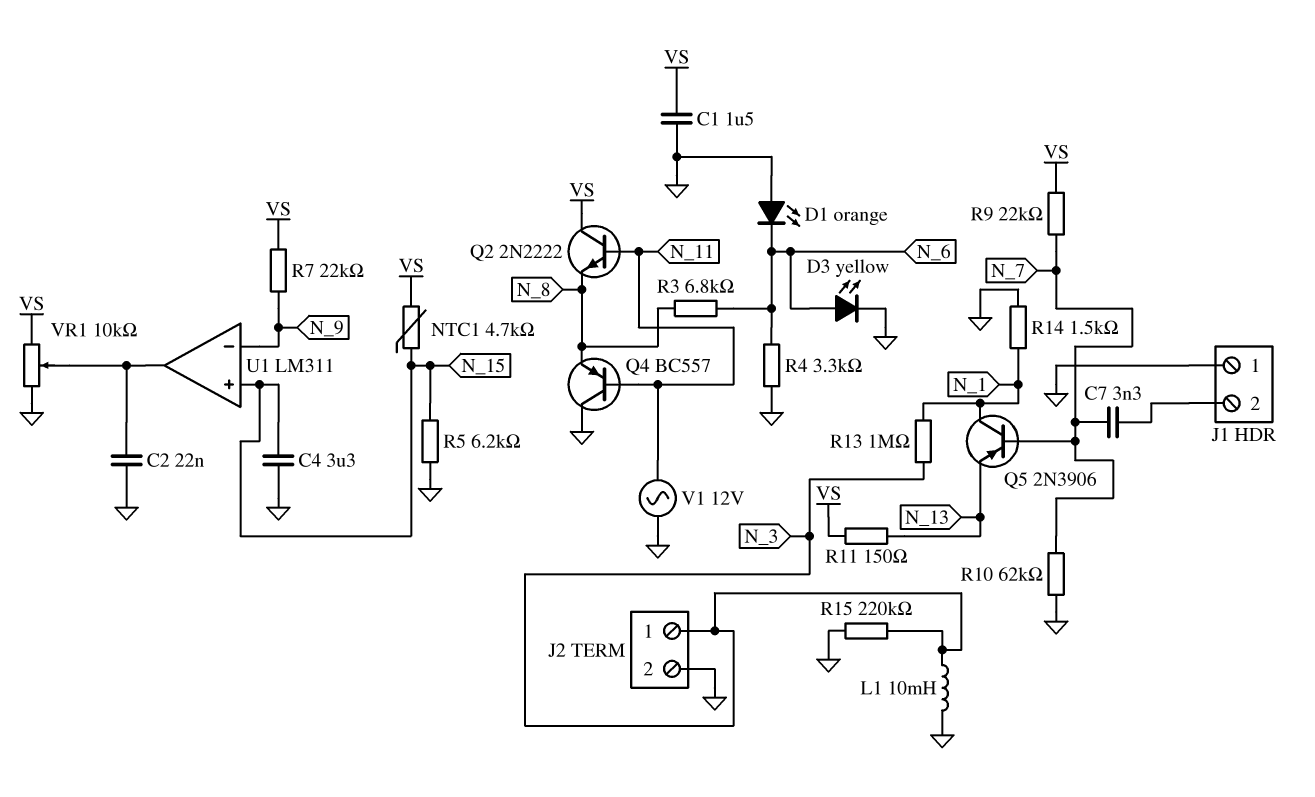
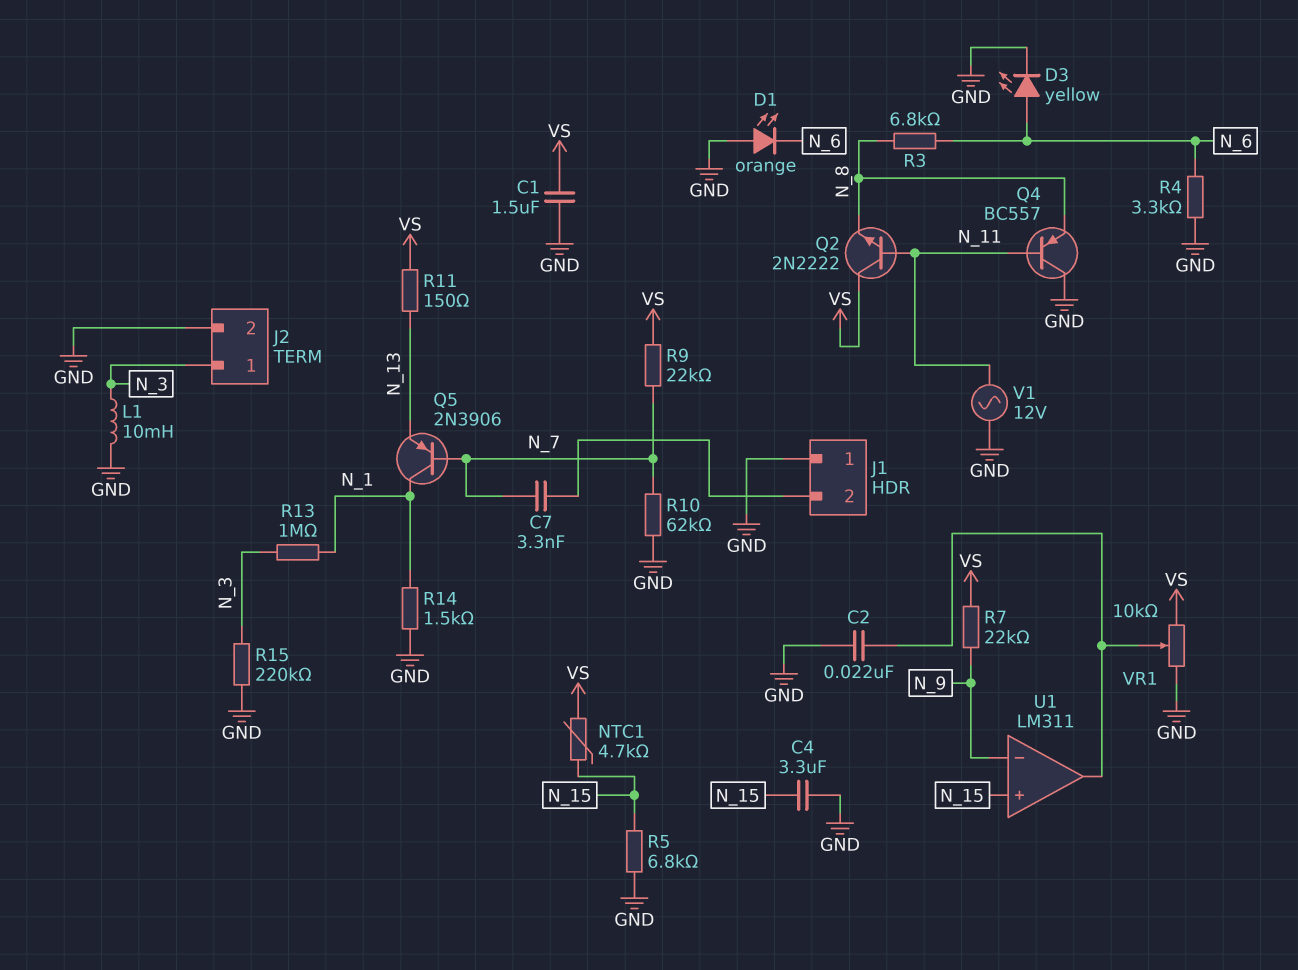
R5: 6.2k (GND, N_15) -> 6.8k (GND, N_15)

